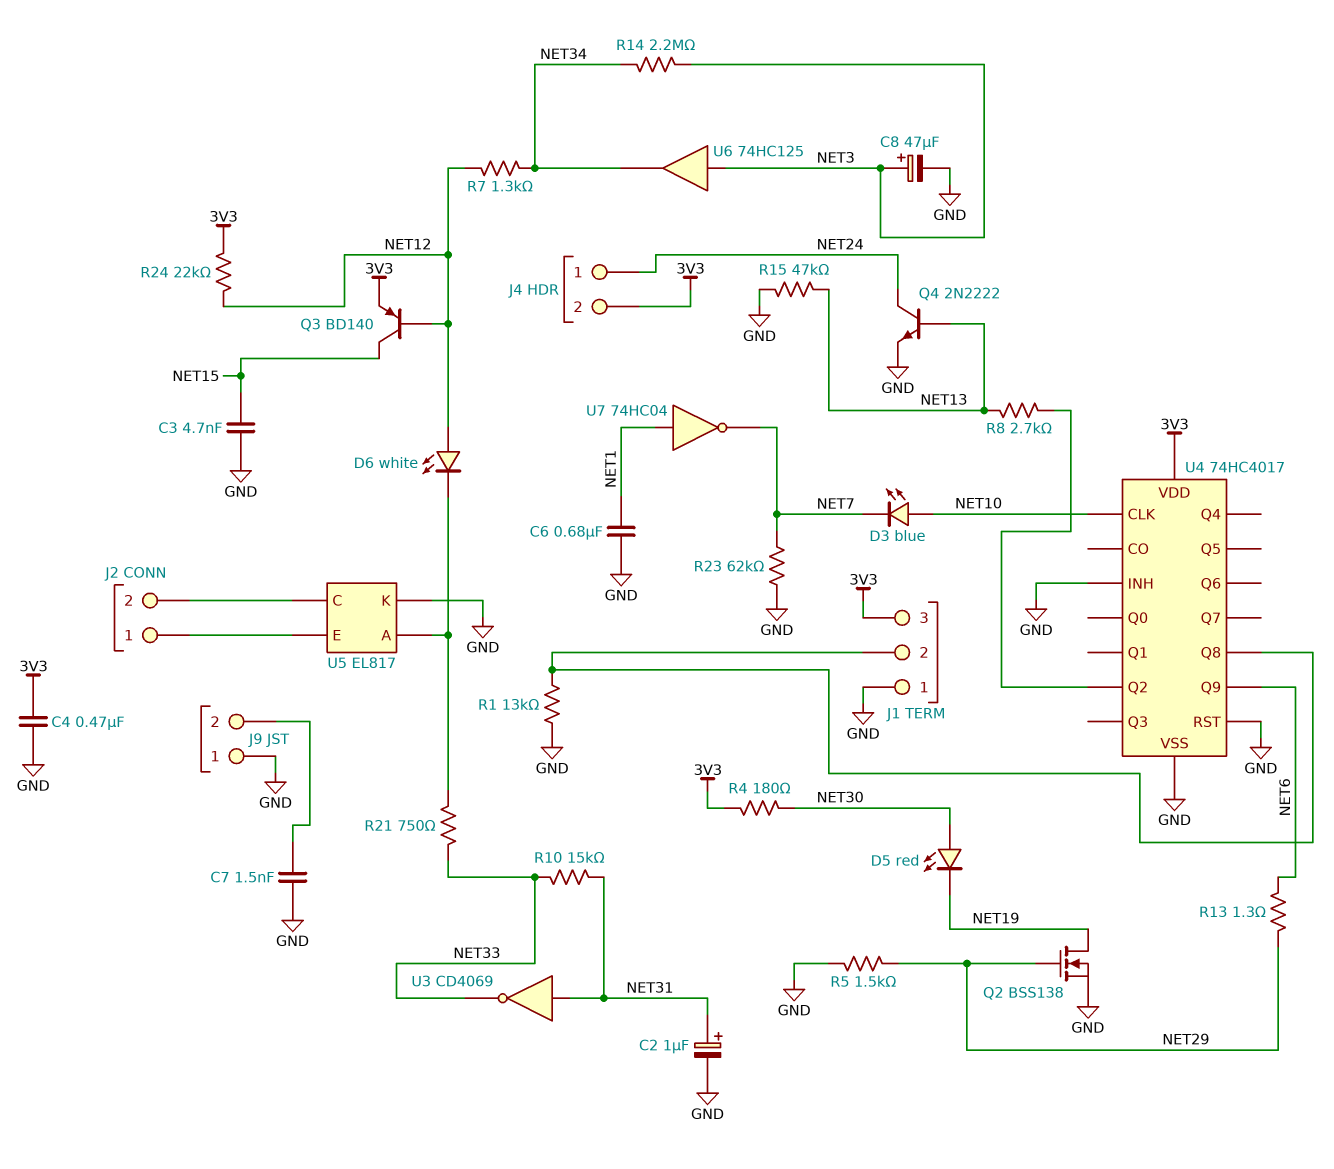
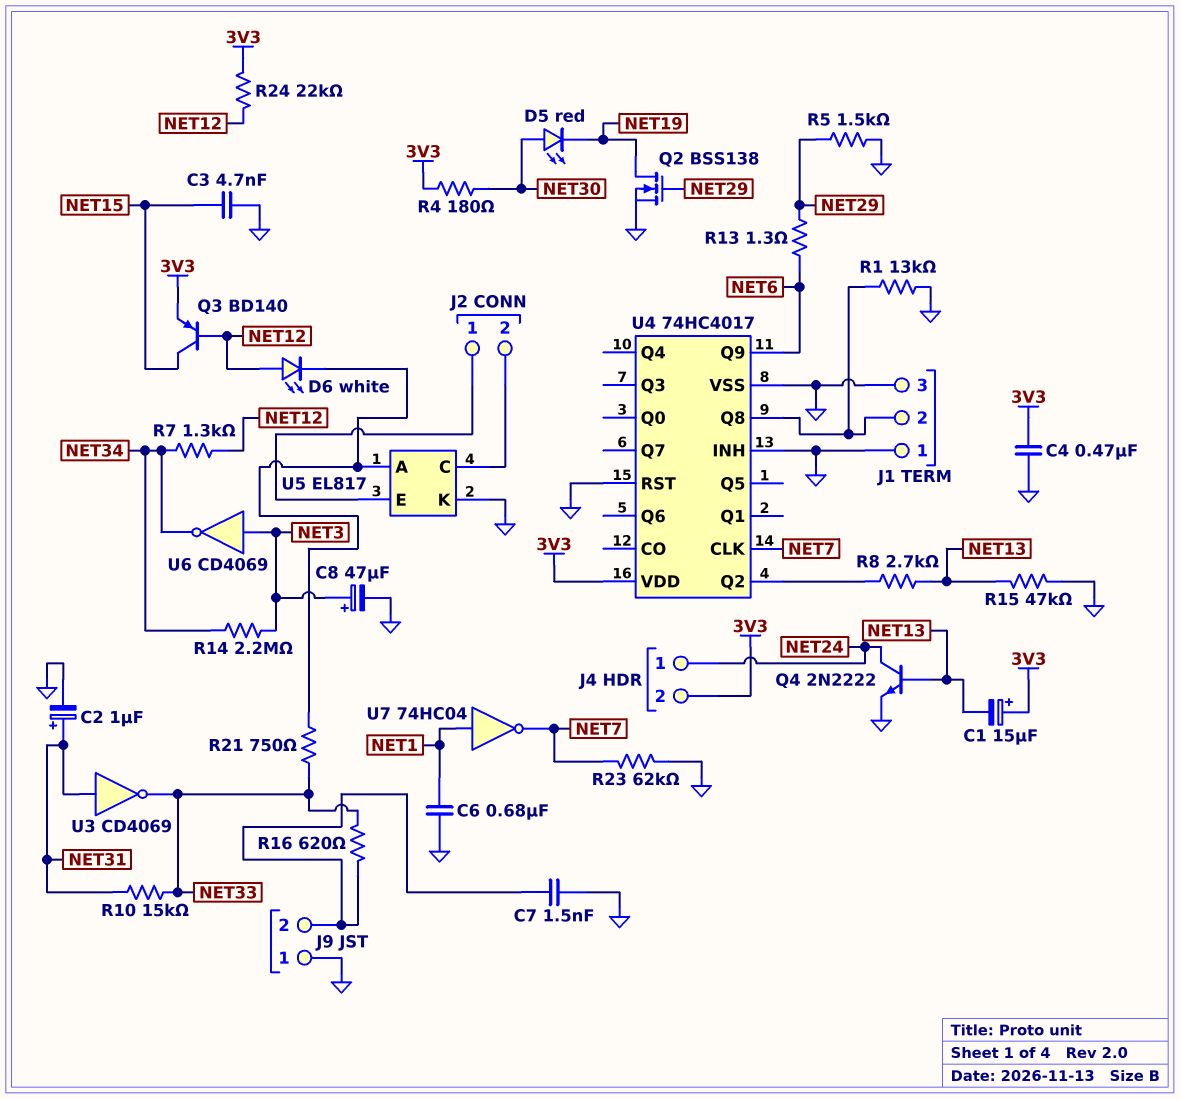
C1: none -> 15uF (plus 3V3, minus NET13)
D3: LED blue (A NET10, K NET7) -> none
J1 pin 3: 3V3 -> GND
R16: none -> 620 (J9/2, NET33)
U4 pin CLK: NET10 -> NET7
U6: buffer 74HC125 (in NET3, out NET34) -> NOT CD4069 (in NET3, out NET34)

